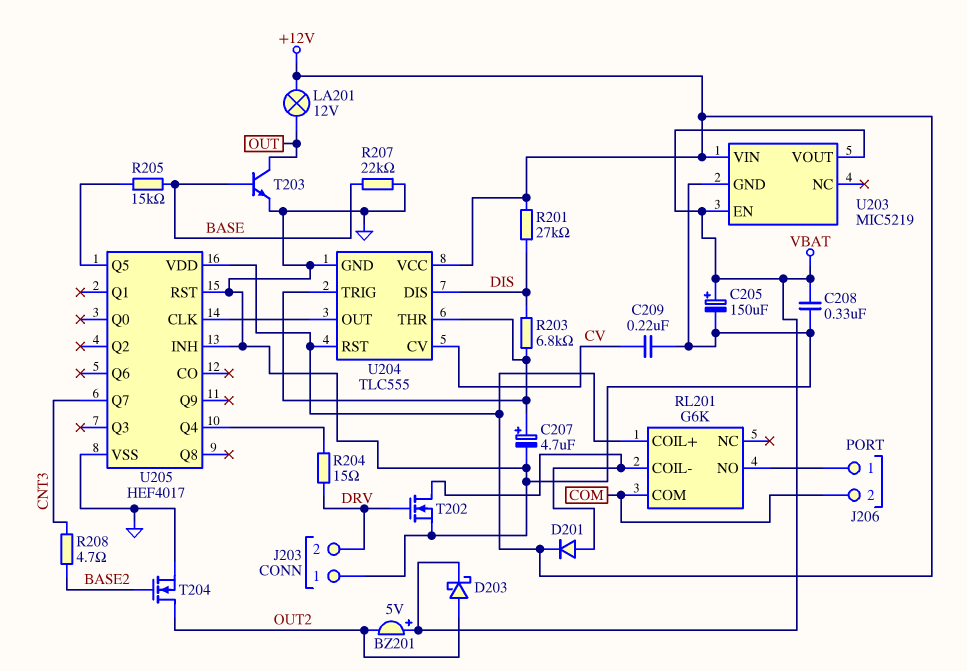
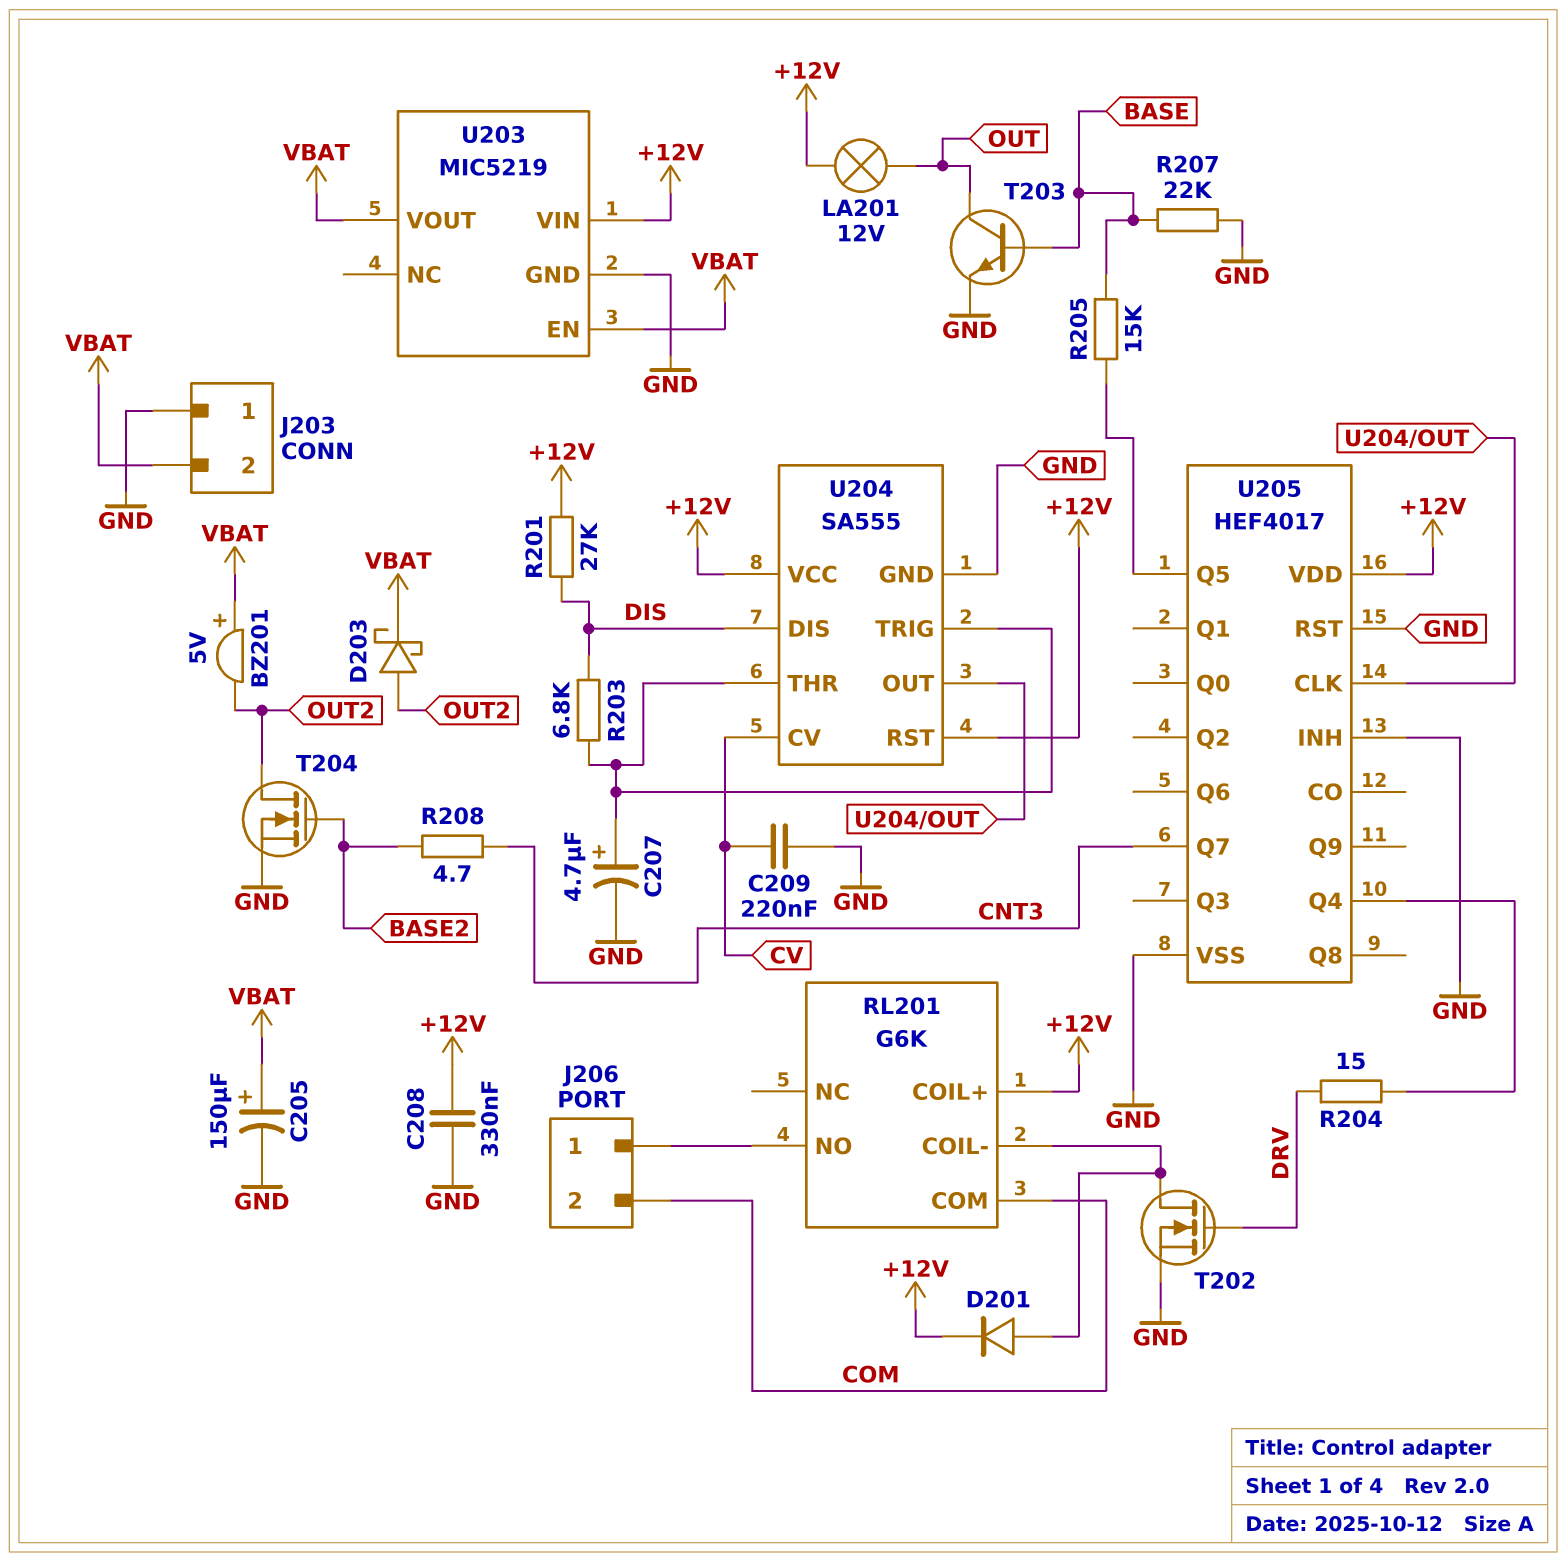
C208: 330nF (GND, VBAT) -> 330nF (+12V, GND)
J203 pin 2: DRV -> VBAT
U204: TLC555 -> SA555

